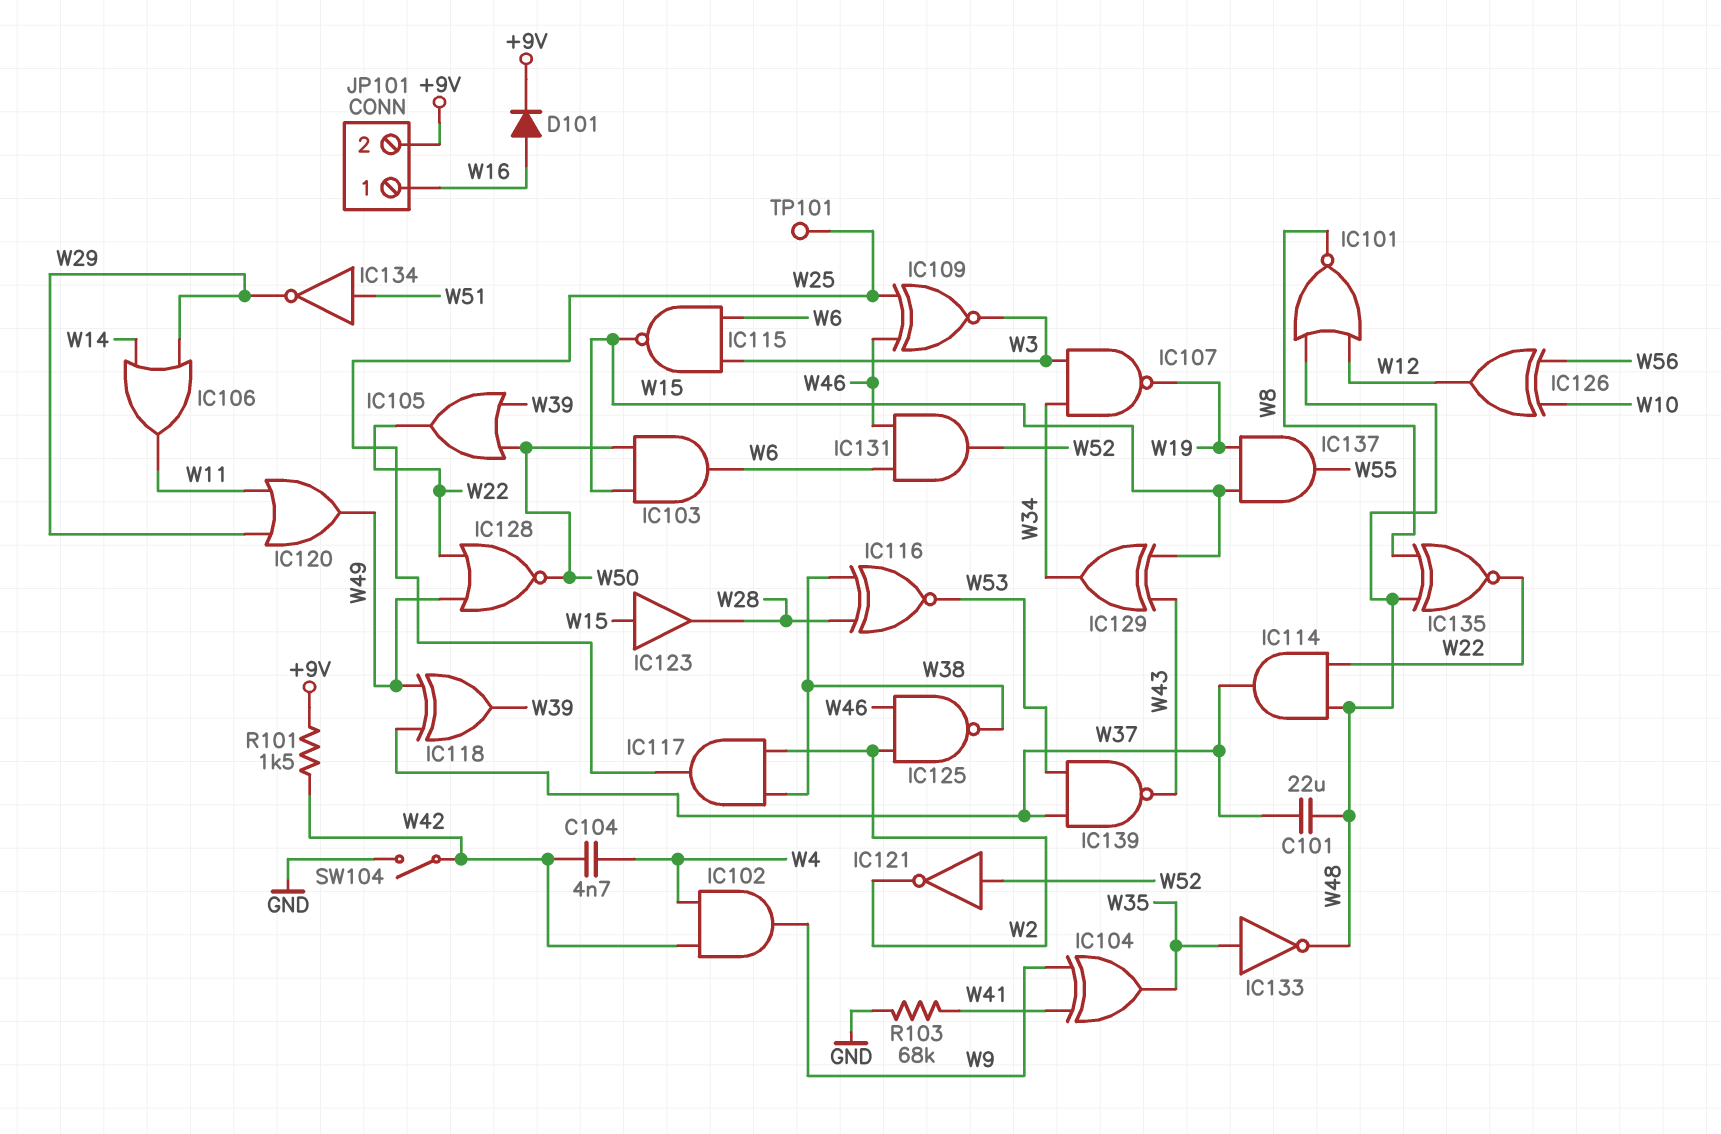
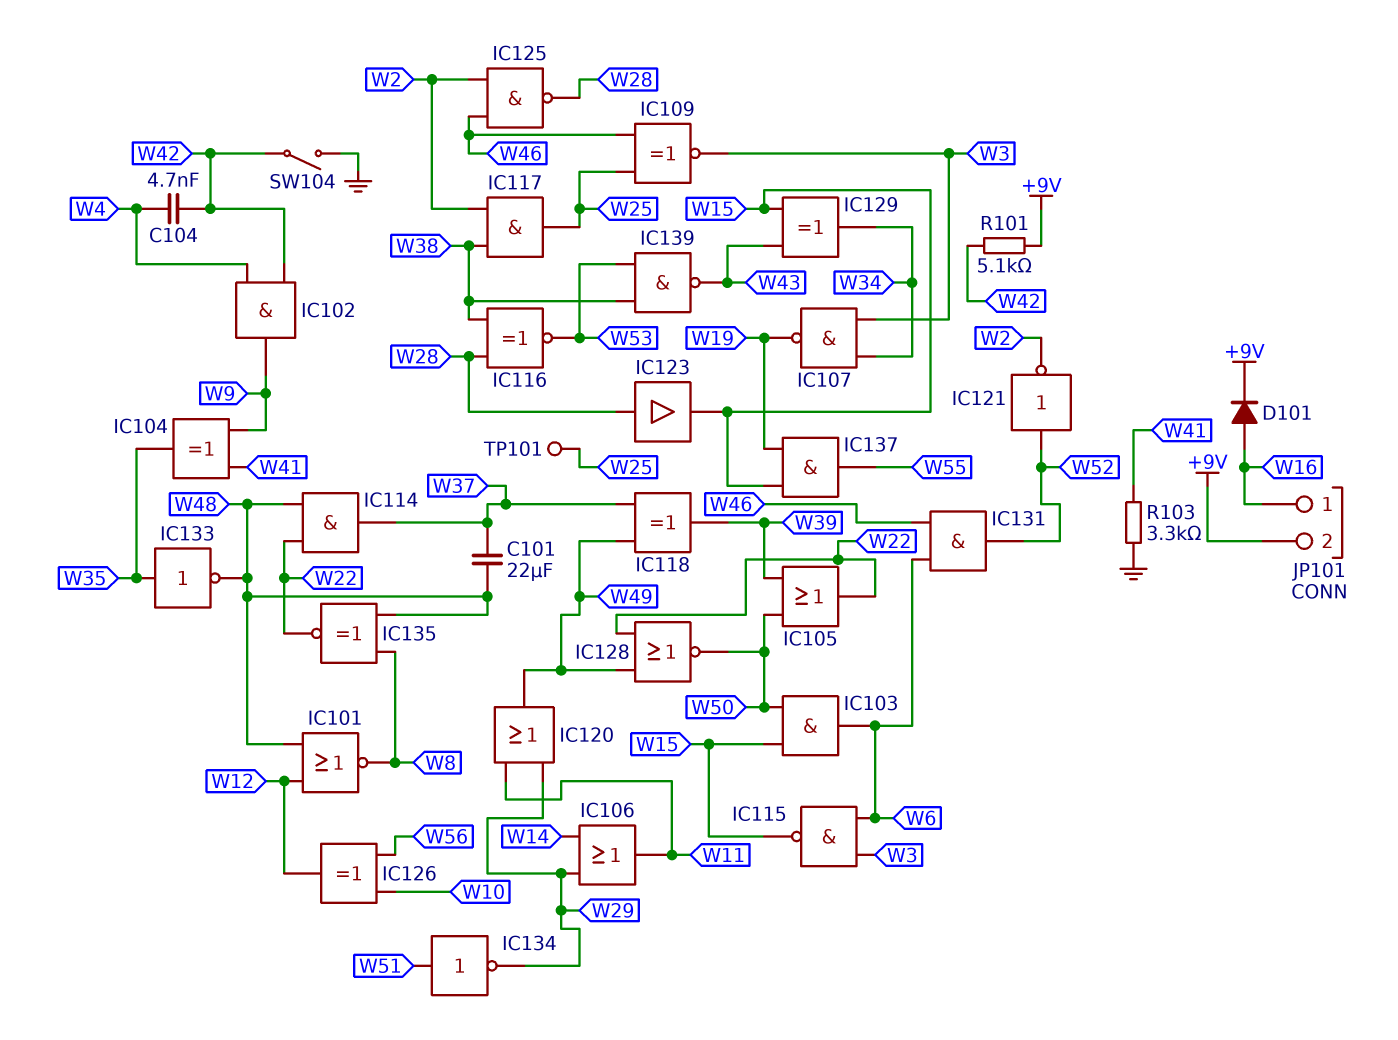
IC123: buffer (in W15, out W28) -> buffer (in W28, out W15)
IC125: NAND (in W2, in W46, out W38) -> NAND (in W2, in W46, out W28)
IC139: NAND (in W37, in W53, out W43) -> NAND (in W38, in W53, out W43)
R101: 1.5k (+9V, W42) -> 5.1k (+9V, W42)
R103: 68k (GND, W41) -> 3.3k (GND, W41)

